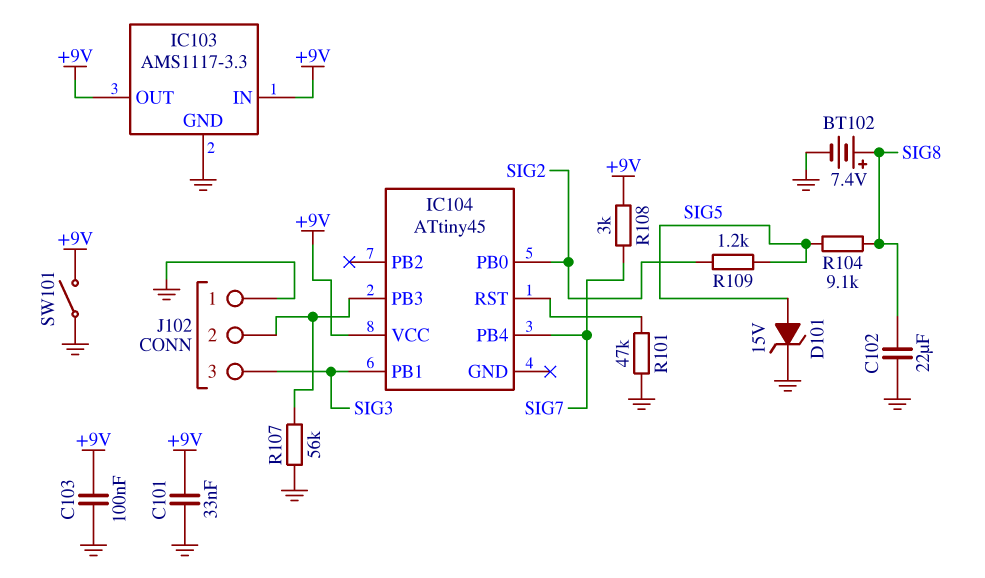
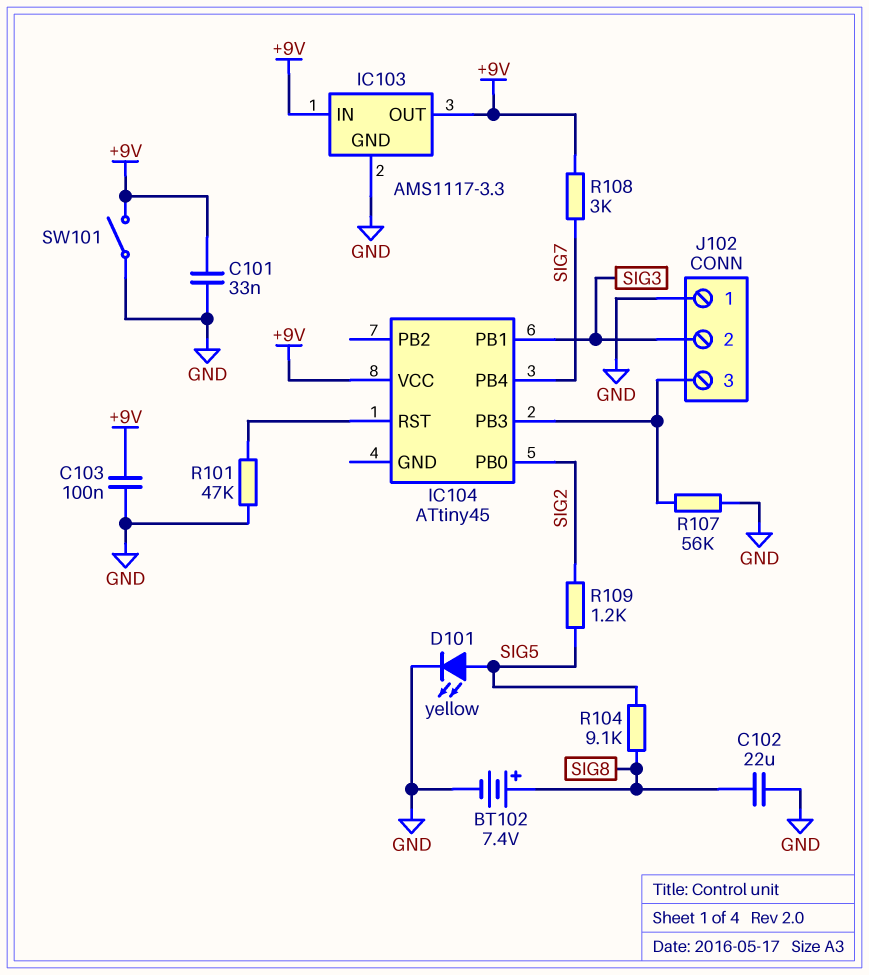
D101: zener 15V (A SIG5, K GND) -> LED yellow (A SIG5, K GND)
J102 pin 2: IC104/PB3 -> SIG3
J102 pin 3: SIG3 -> IC104/PB3

